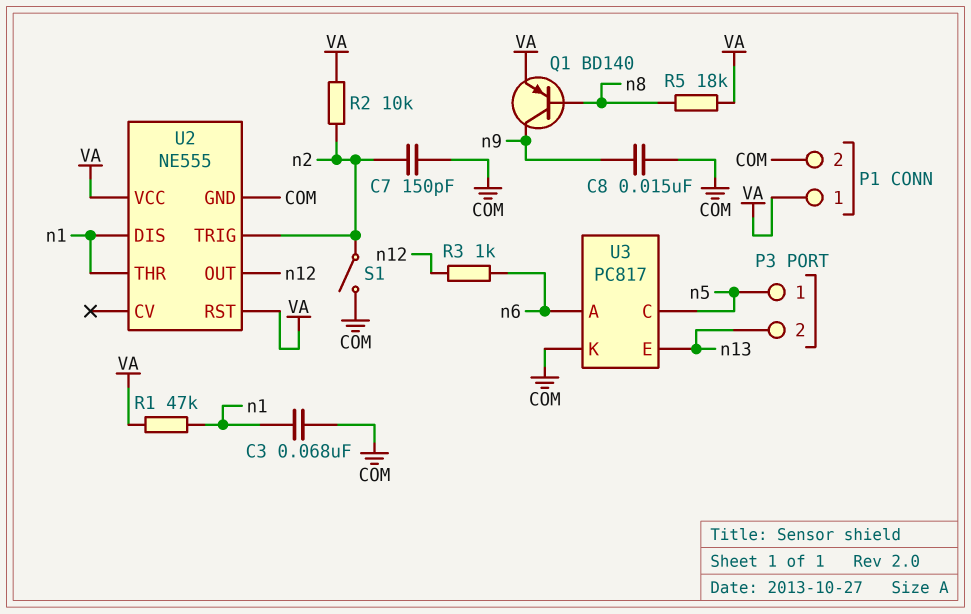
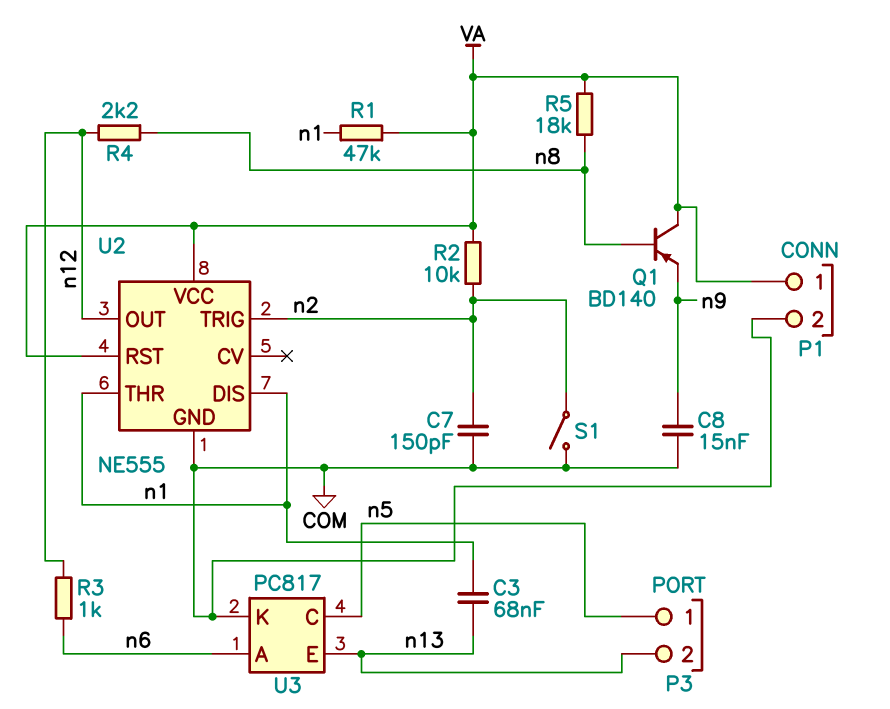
C3: 68nF (COM, n1) -> 68nF (n1, n13)
Q1: PNP BD140 (B n8, C n9, E VA) -> PNP BD140 (B n8, C VA, E n9)
R4: none -> 2.2k (n8, n12)

